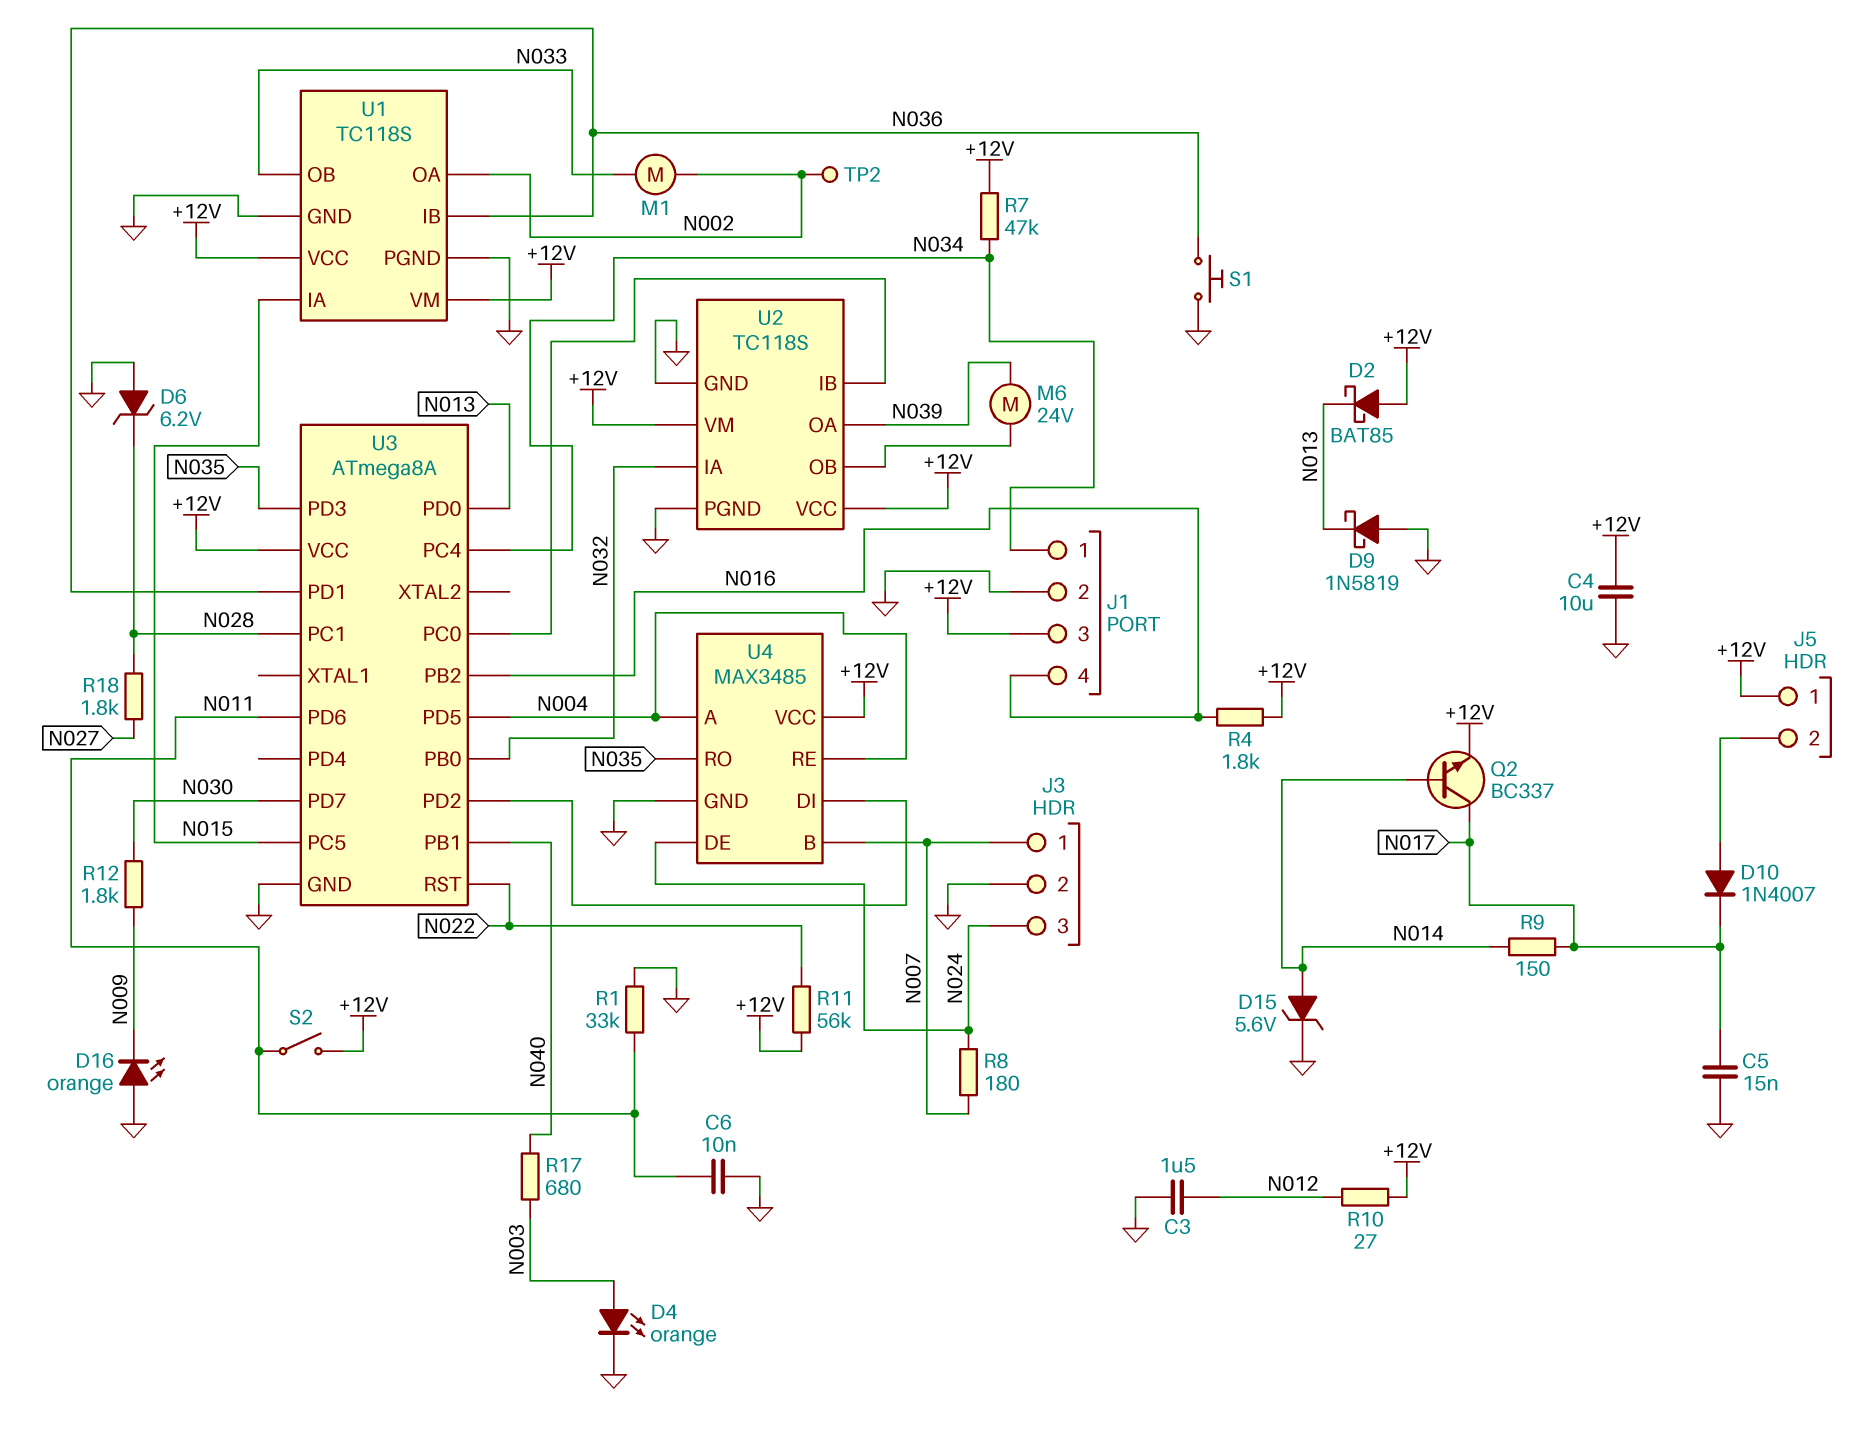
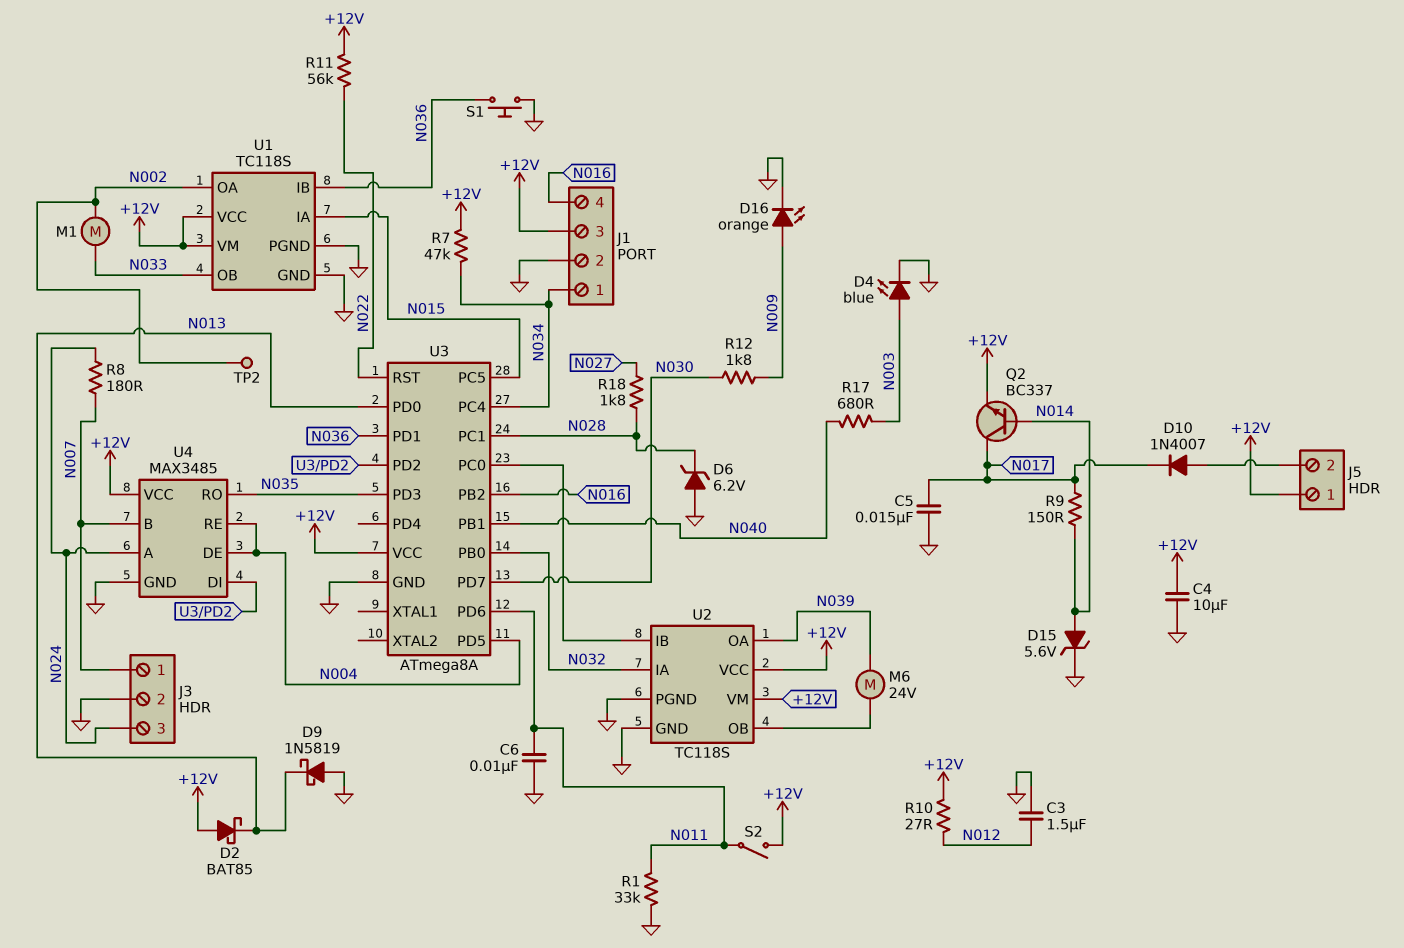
D4: LED orange (A N003, K GND) -> LED blue (A N003, K GND)
D16: LED orange (A GND, K N009) -> LED orange (A N009, K GND)
R4: 1.8k (+12V, N016) -> none
U4 pin A: N004 -> N024
U4 pin DE: N024 -> N004

